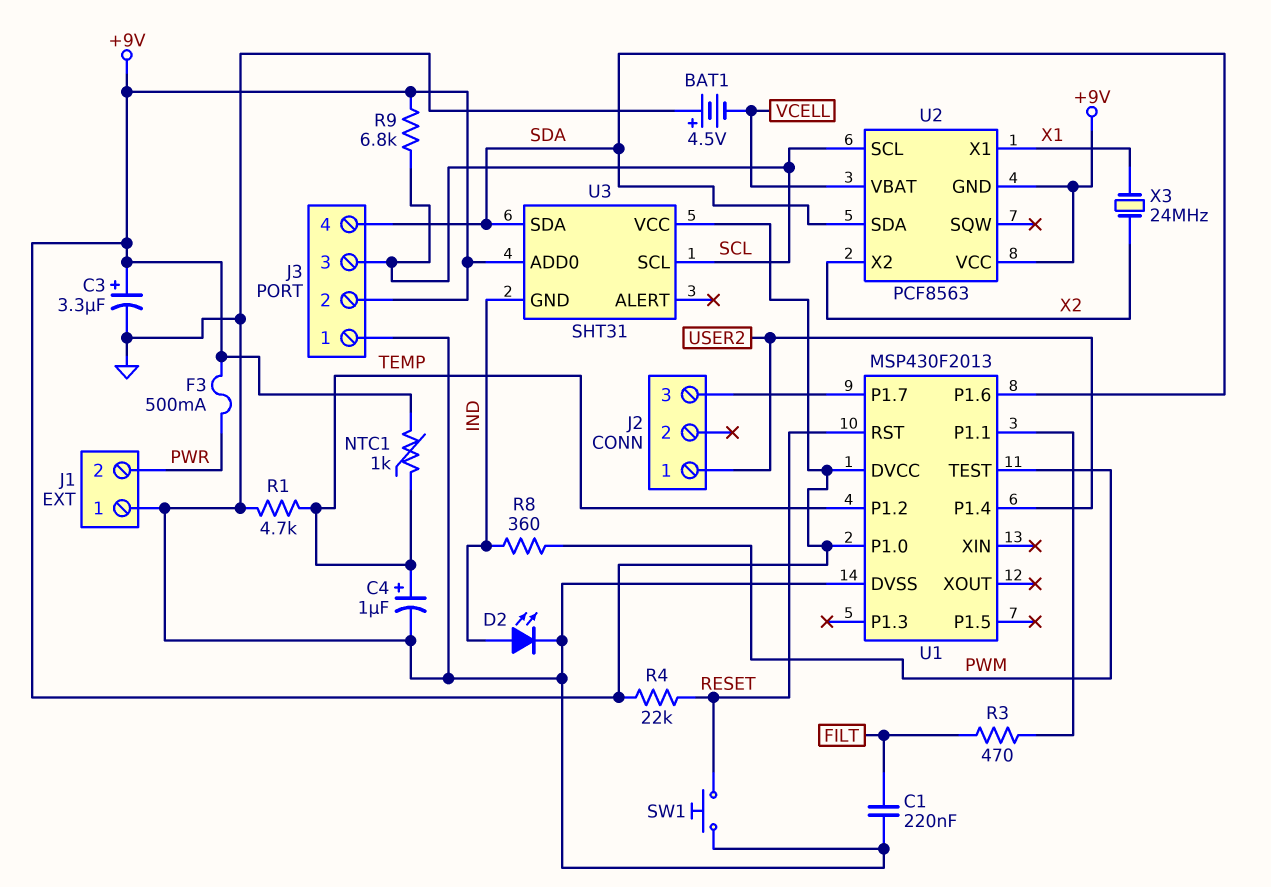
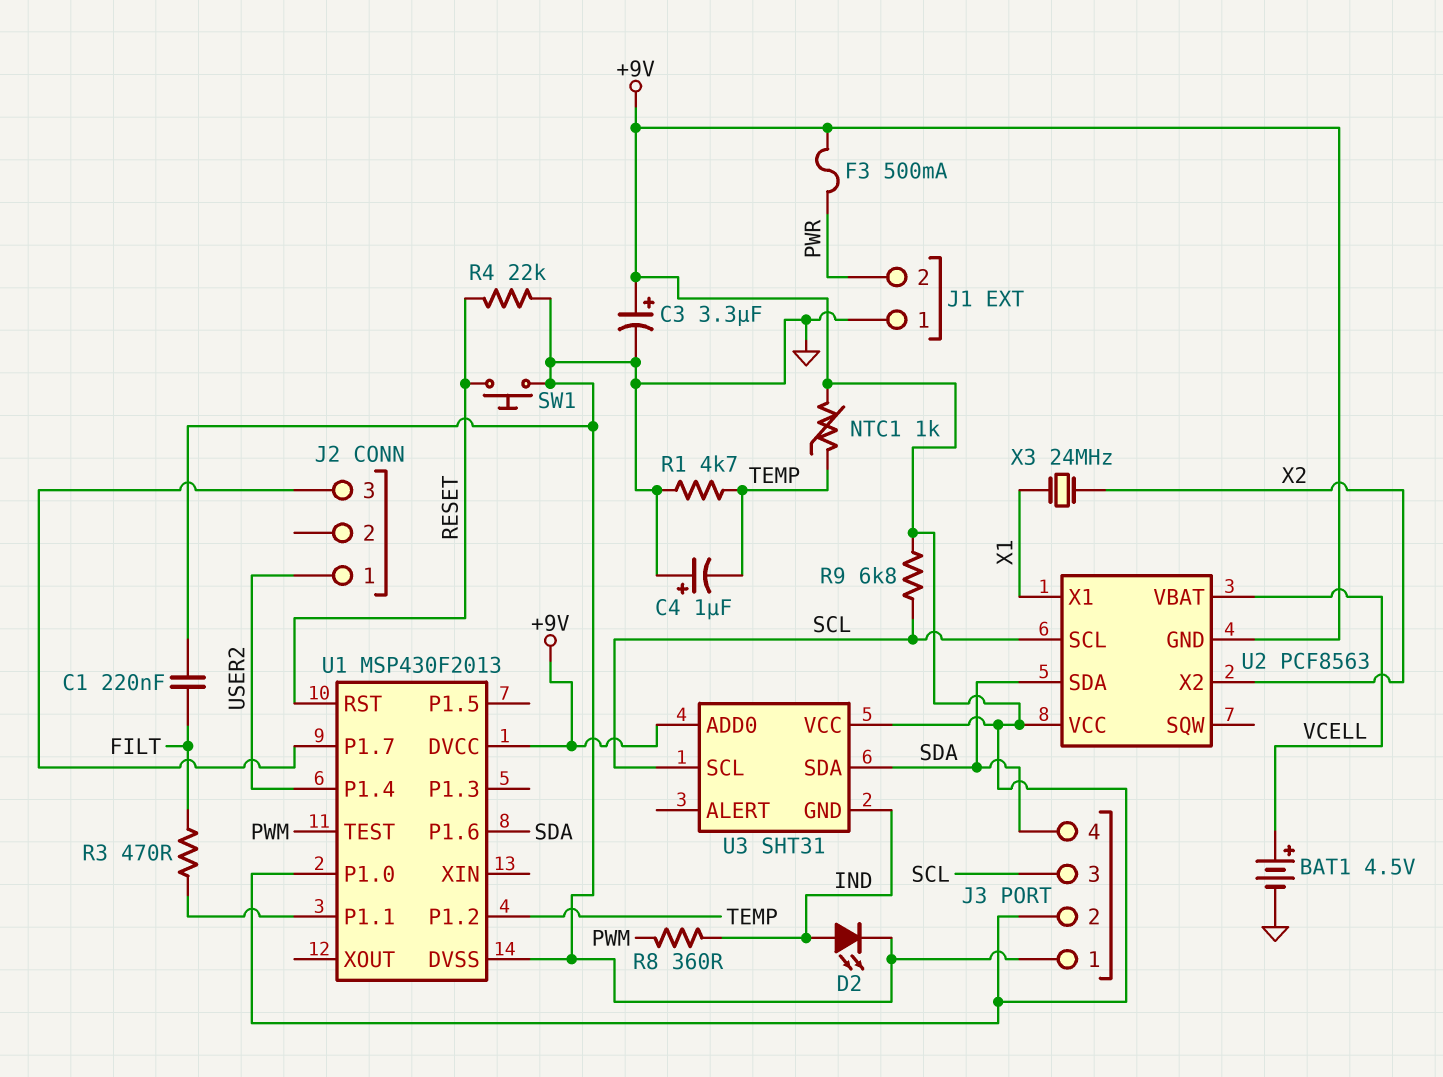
BAT1: 4.5V (plus GND, minus VCELL) -> 4.5V (plus VCELL, minus GND)
C4: 1uF (plus TEMP, minus GND) -> 1uF (plus GND, minus TEMP)
R4: 22k (+9V, RESET) -> 22k (GND, RESET)

